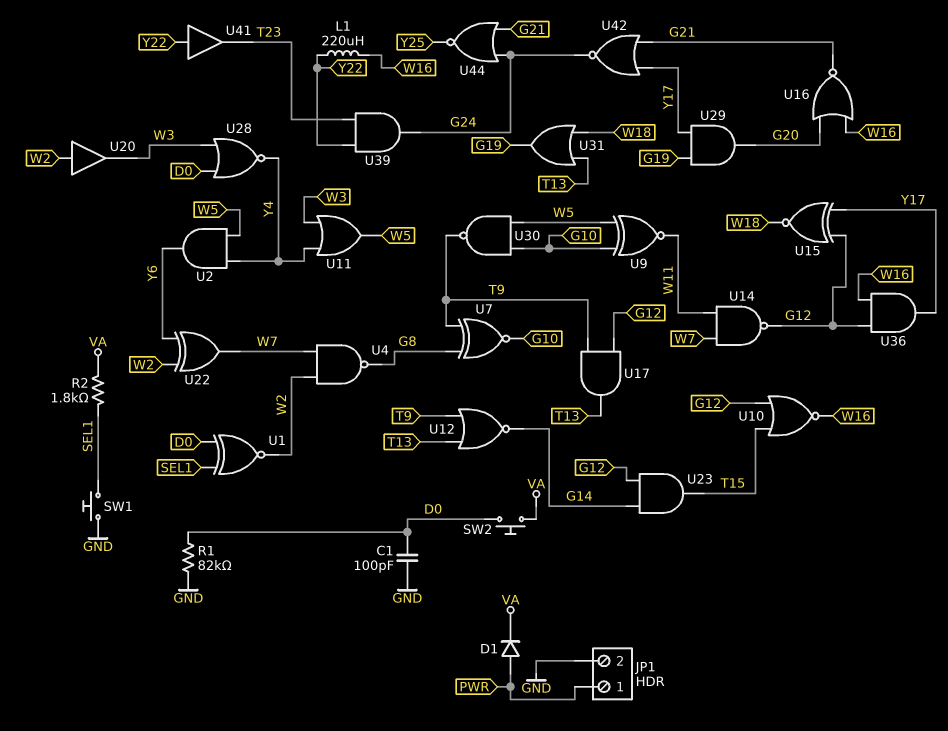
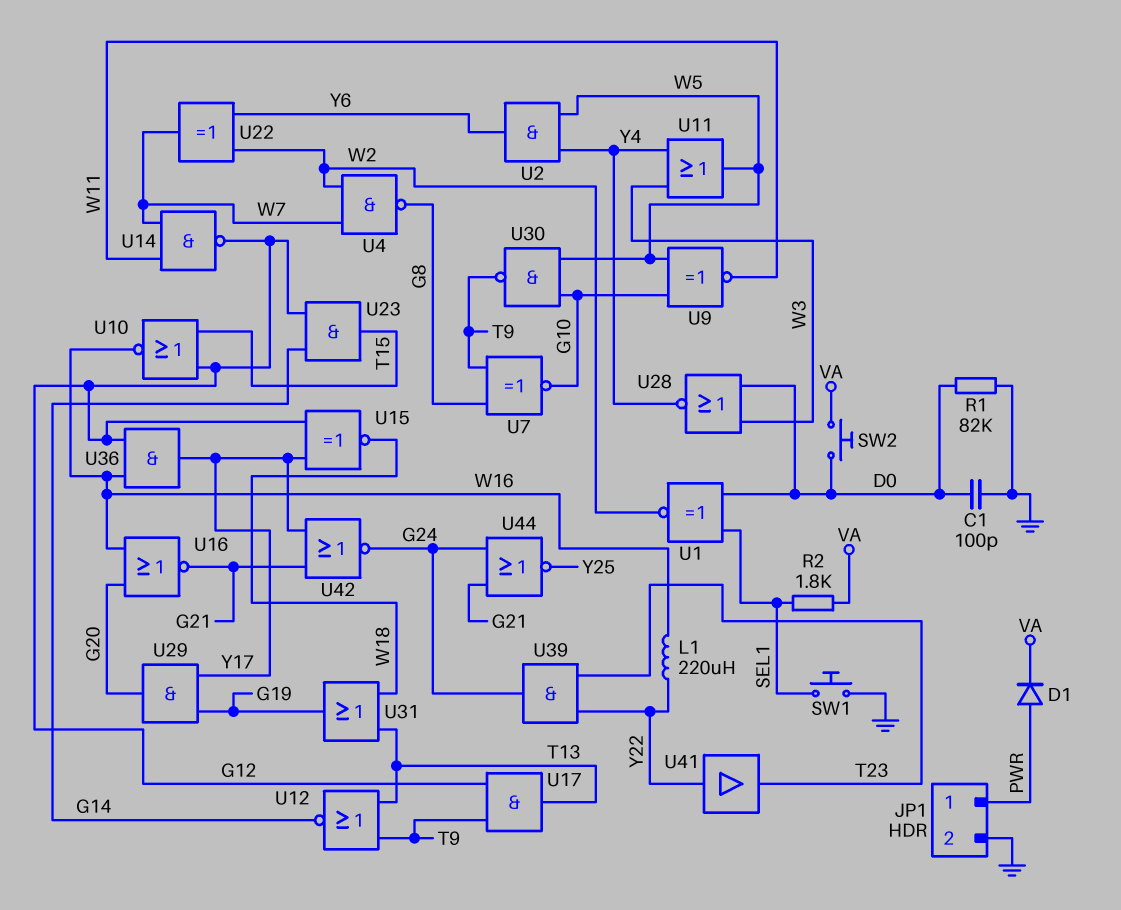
U20: buffer (in W2, out W3) -> none

